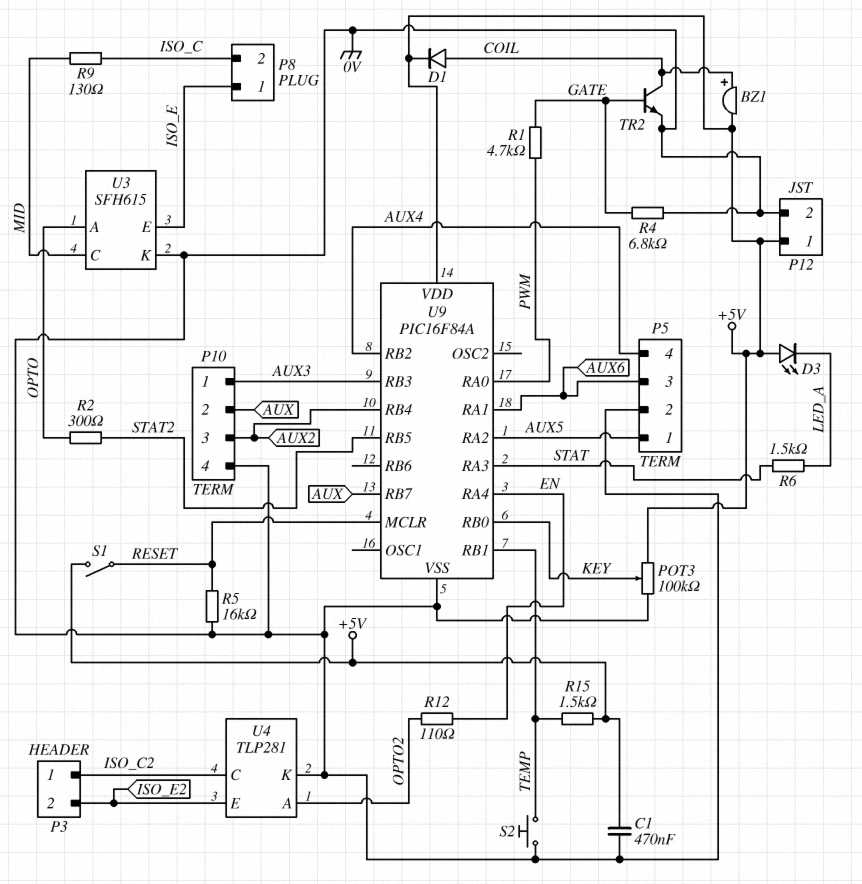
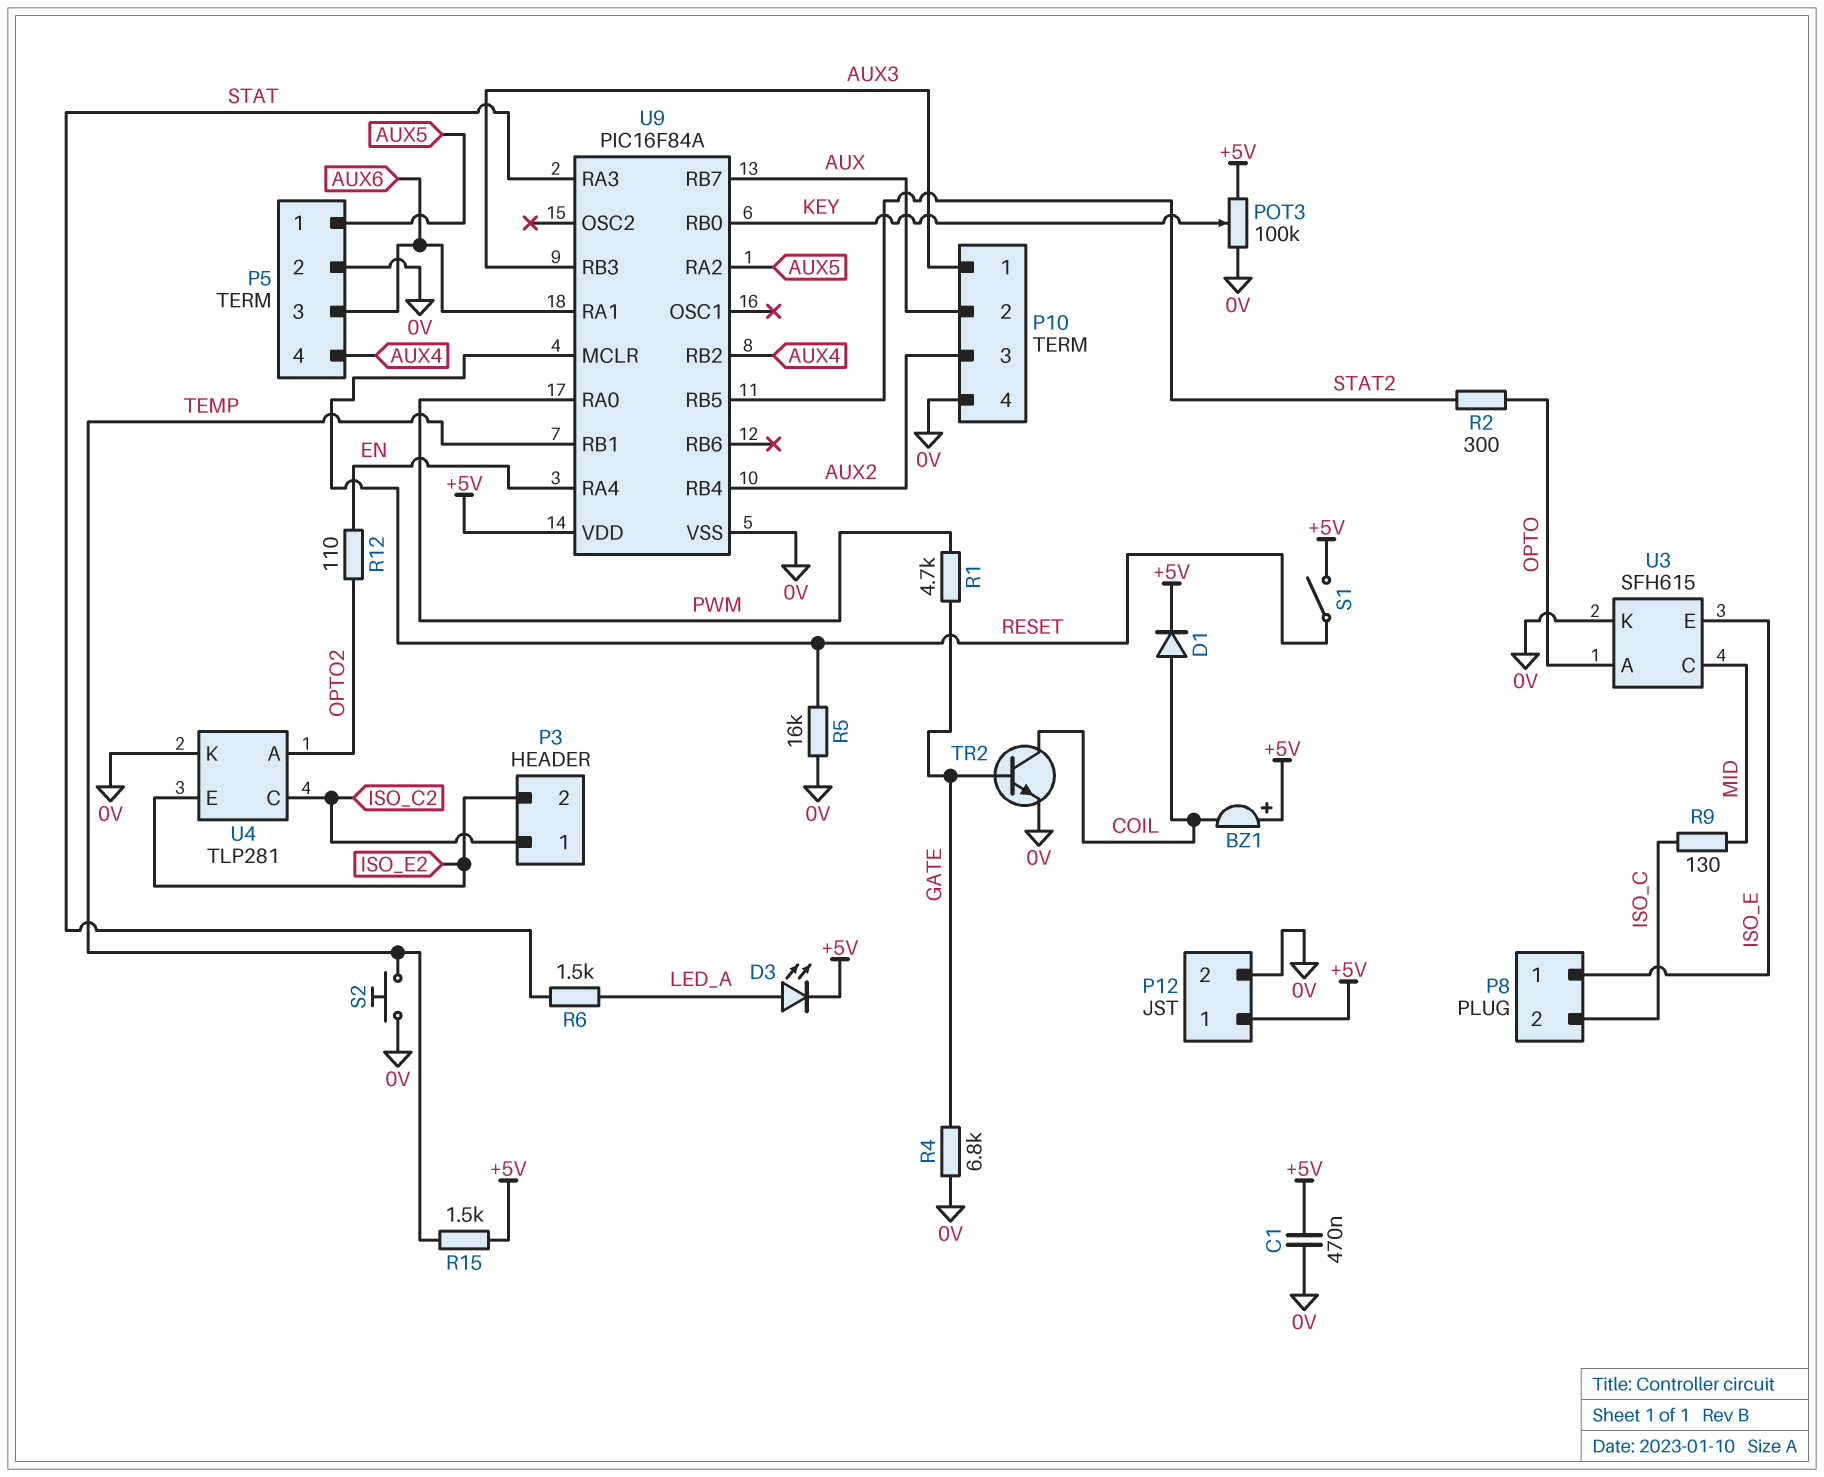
BZ1: buzzer (plus COIL, minus +5V) -> buzzer (plus +5V, minus COIL)
D3: LED (A +5V, K LED_A) -> LED (A LED_A, K +5V)

